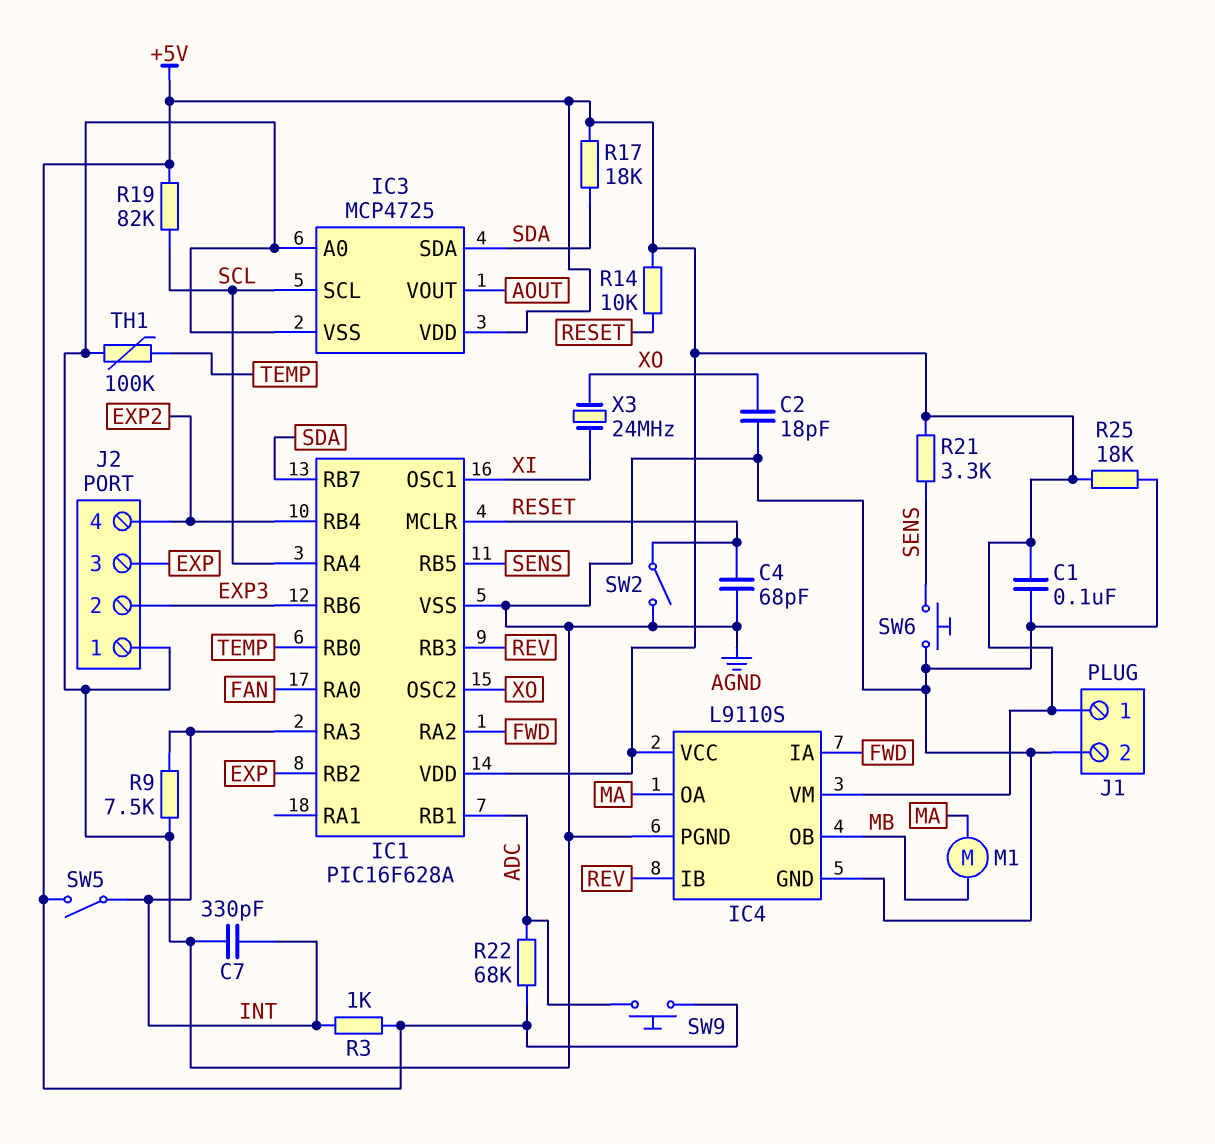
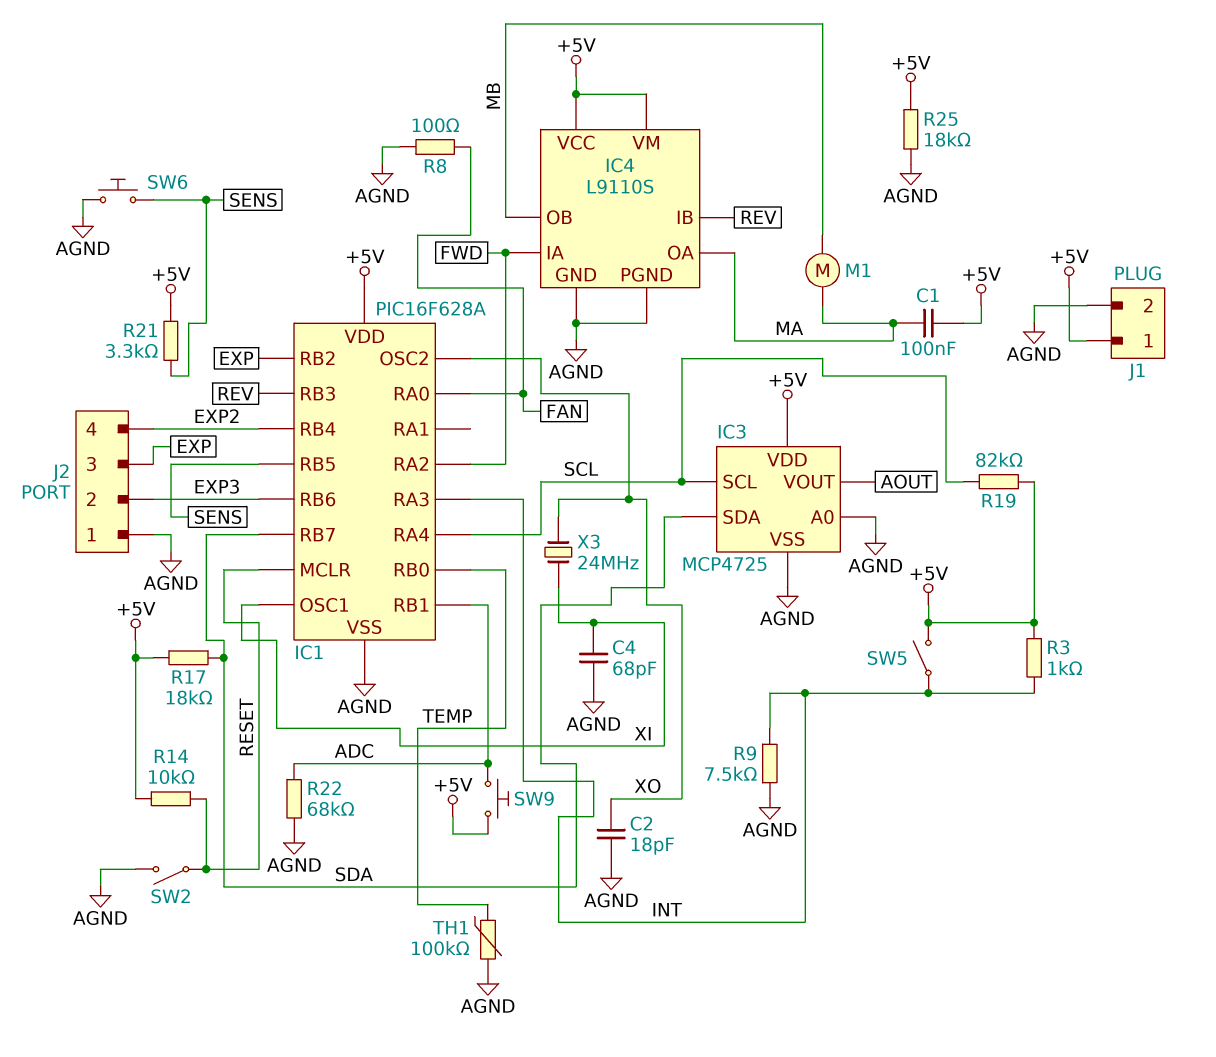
C1: 100nF (+5V, AGND) -> 100nF (+5V, MA)
C4: 68pF (AGND, RESET) -> 68pF (AGND, XI)
C7: 330pF (AGND, INT) -> none
R8: none -> 100 (AGND, FAN)
R22: 68k (+5V, ADC) -> 68k (ADC, AGND)

